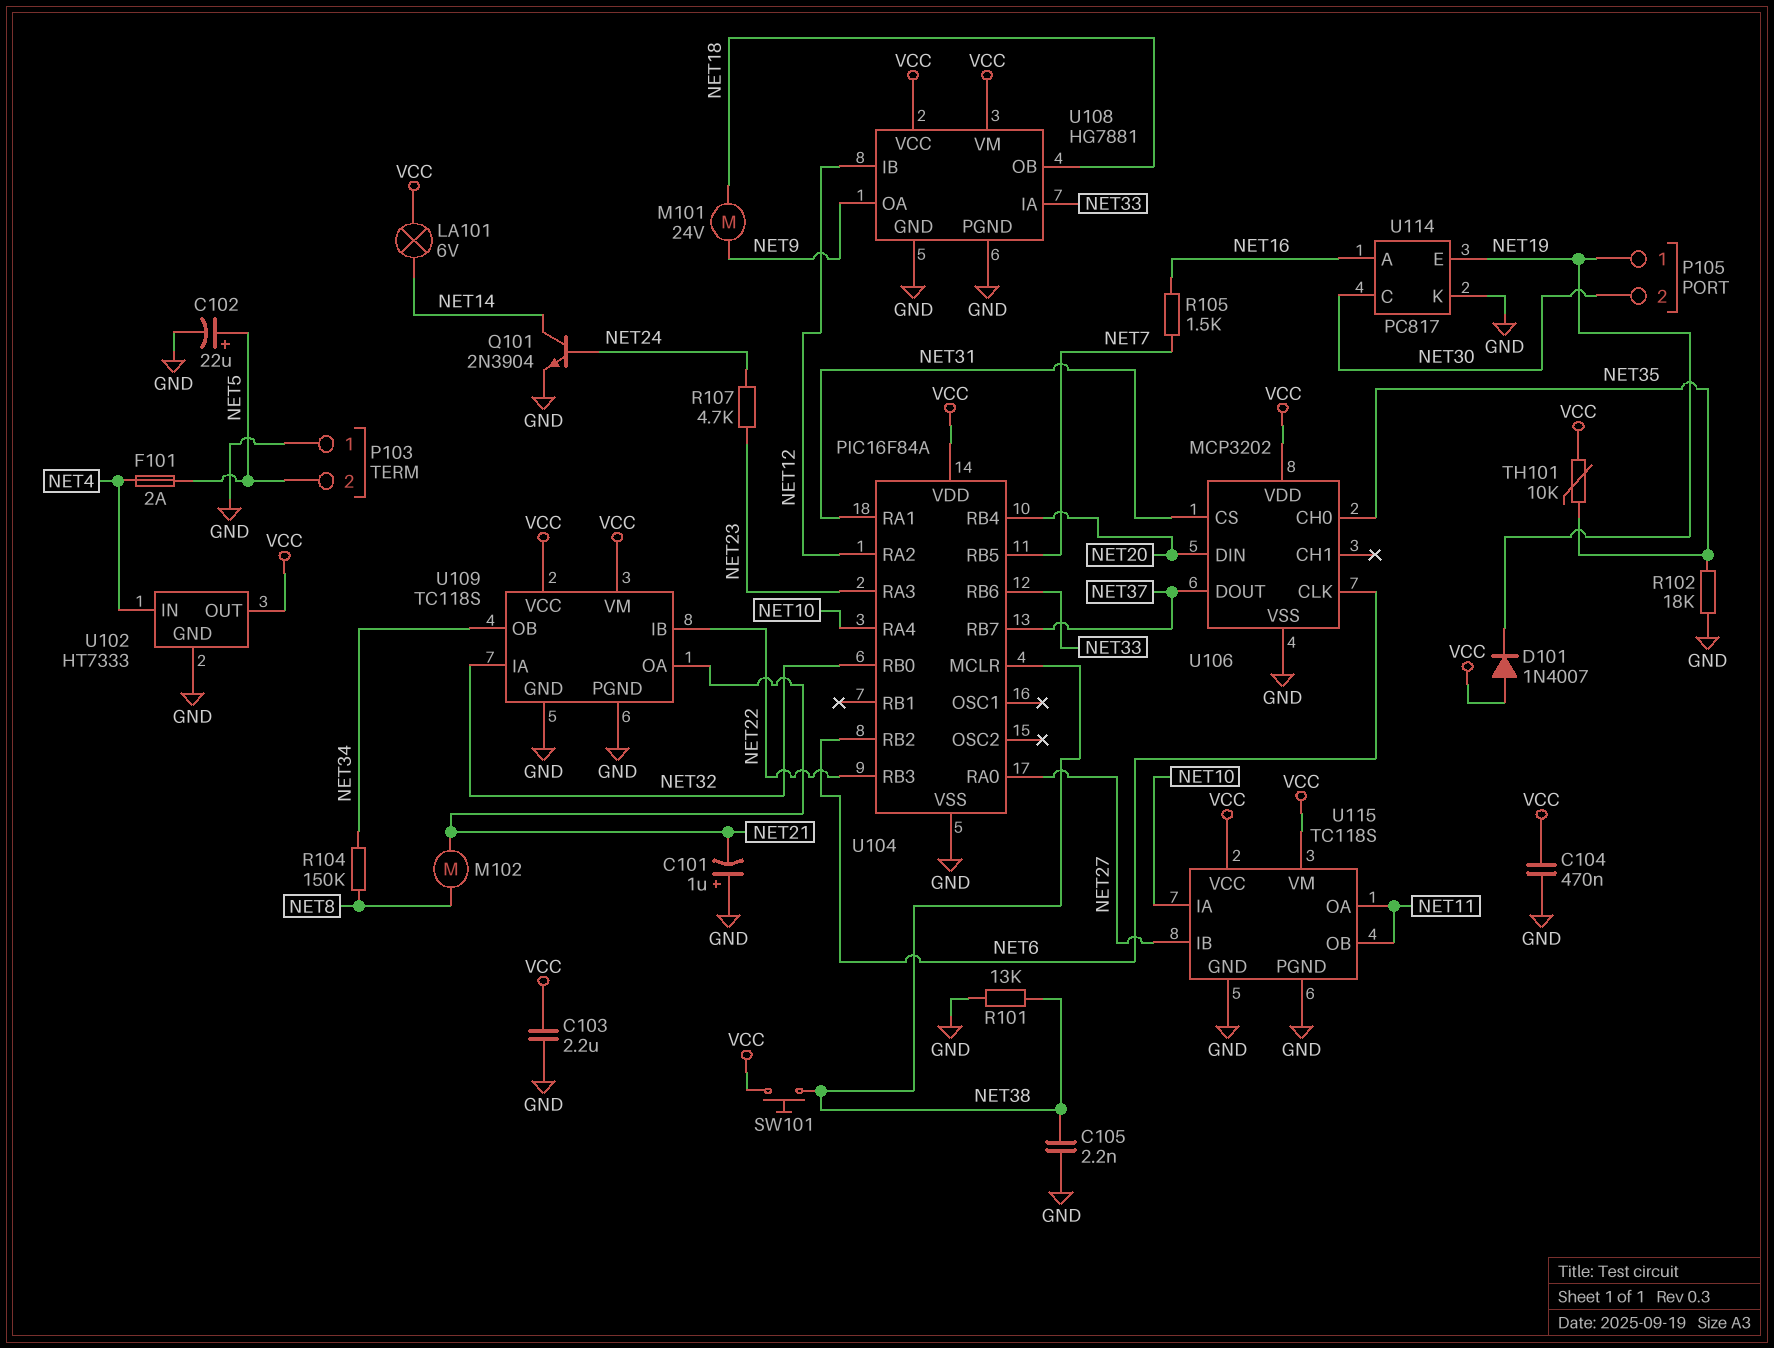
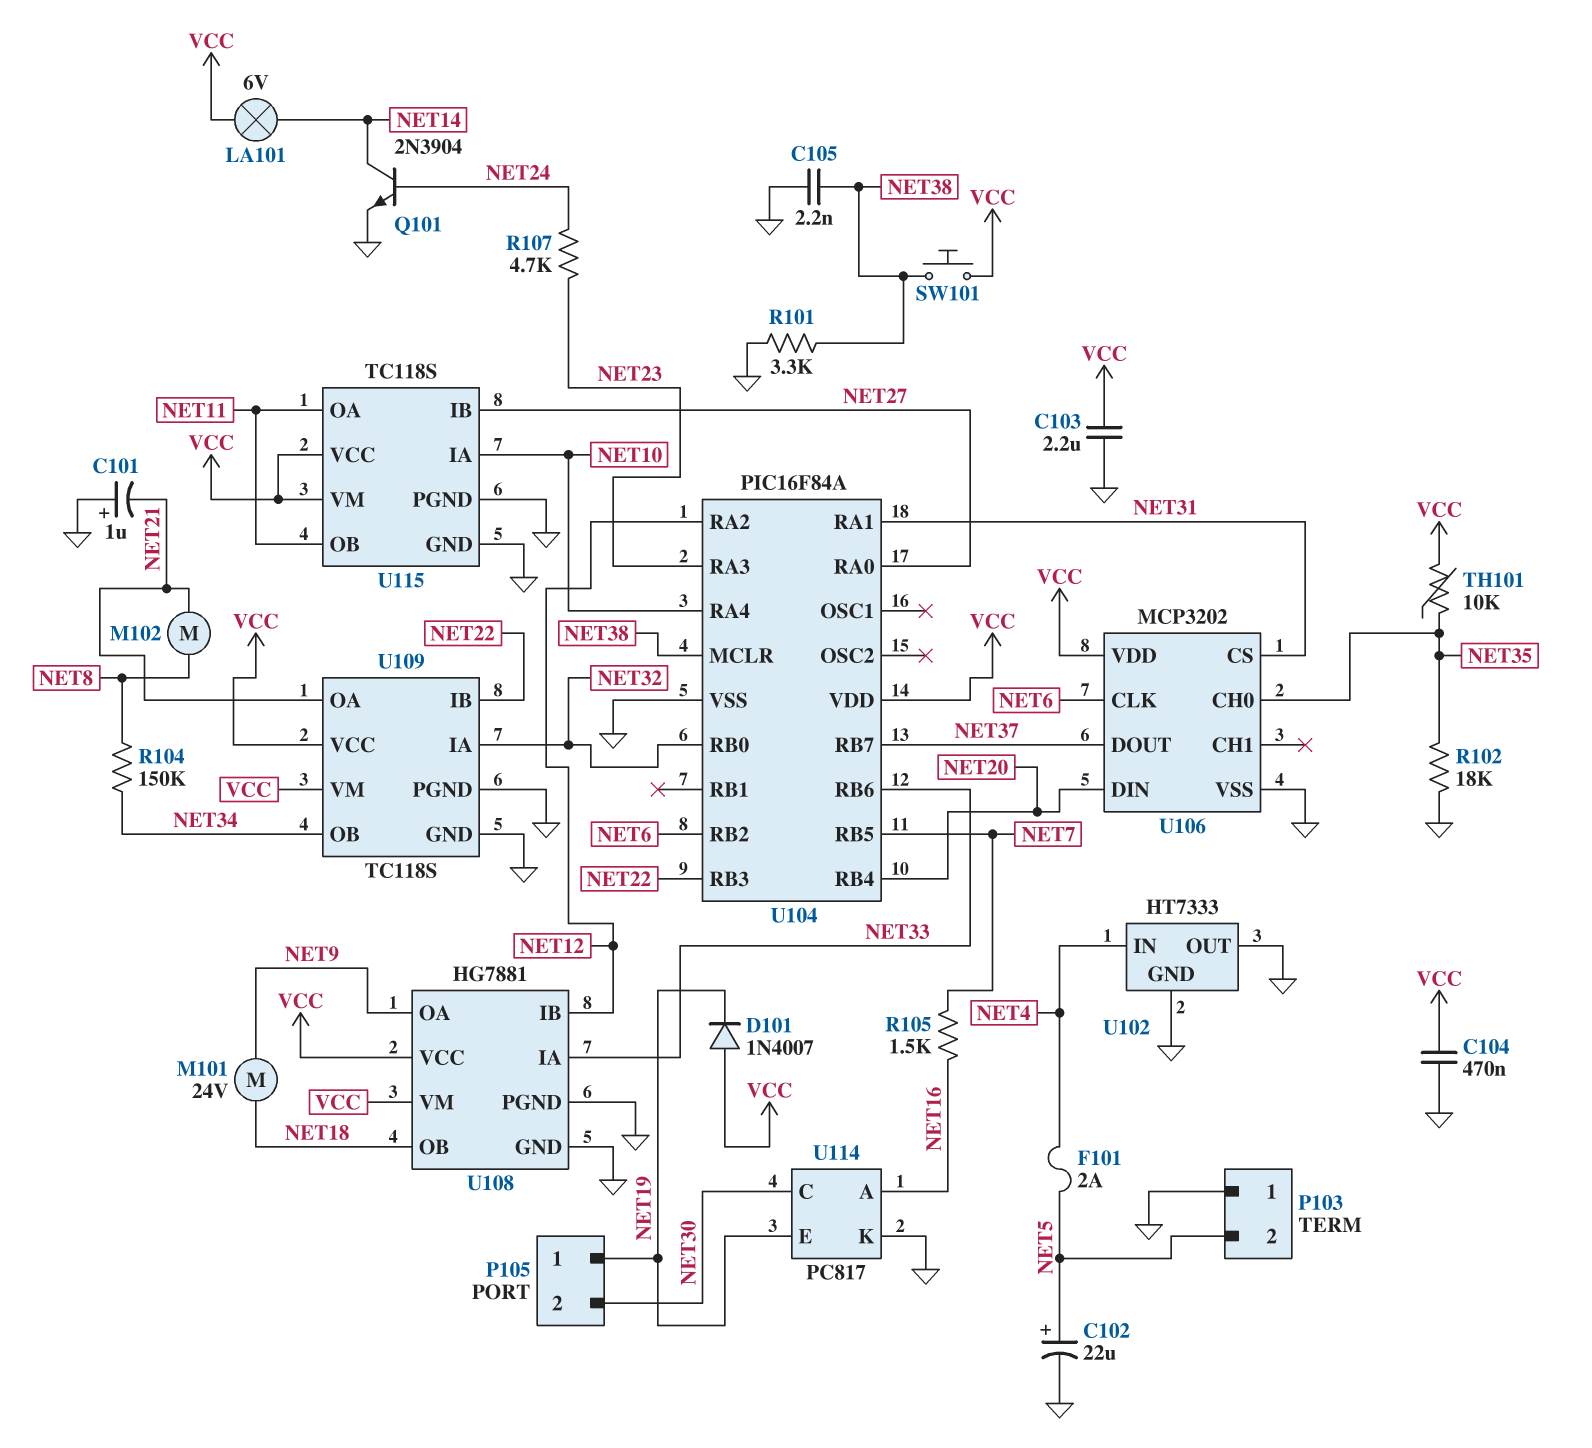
R101: 13k (GND, NET38) -> 3.3k (GND, NET38)
U102 pin OUT: VCC -> GND

